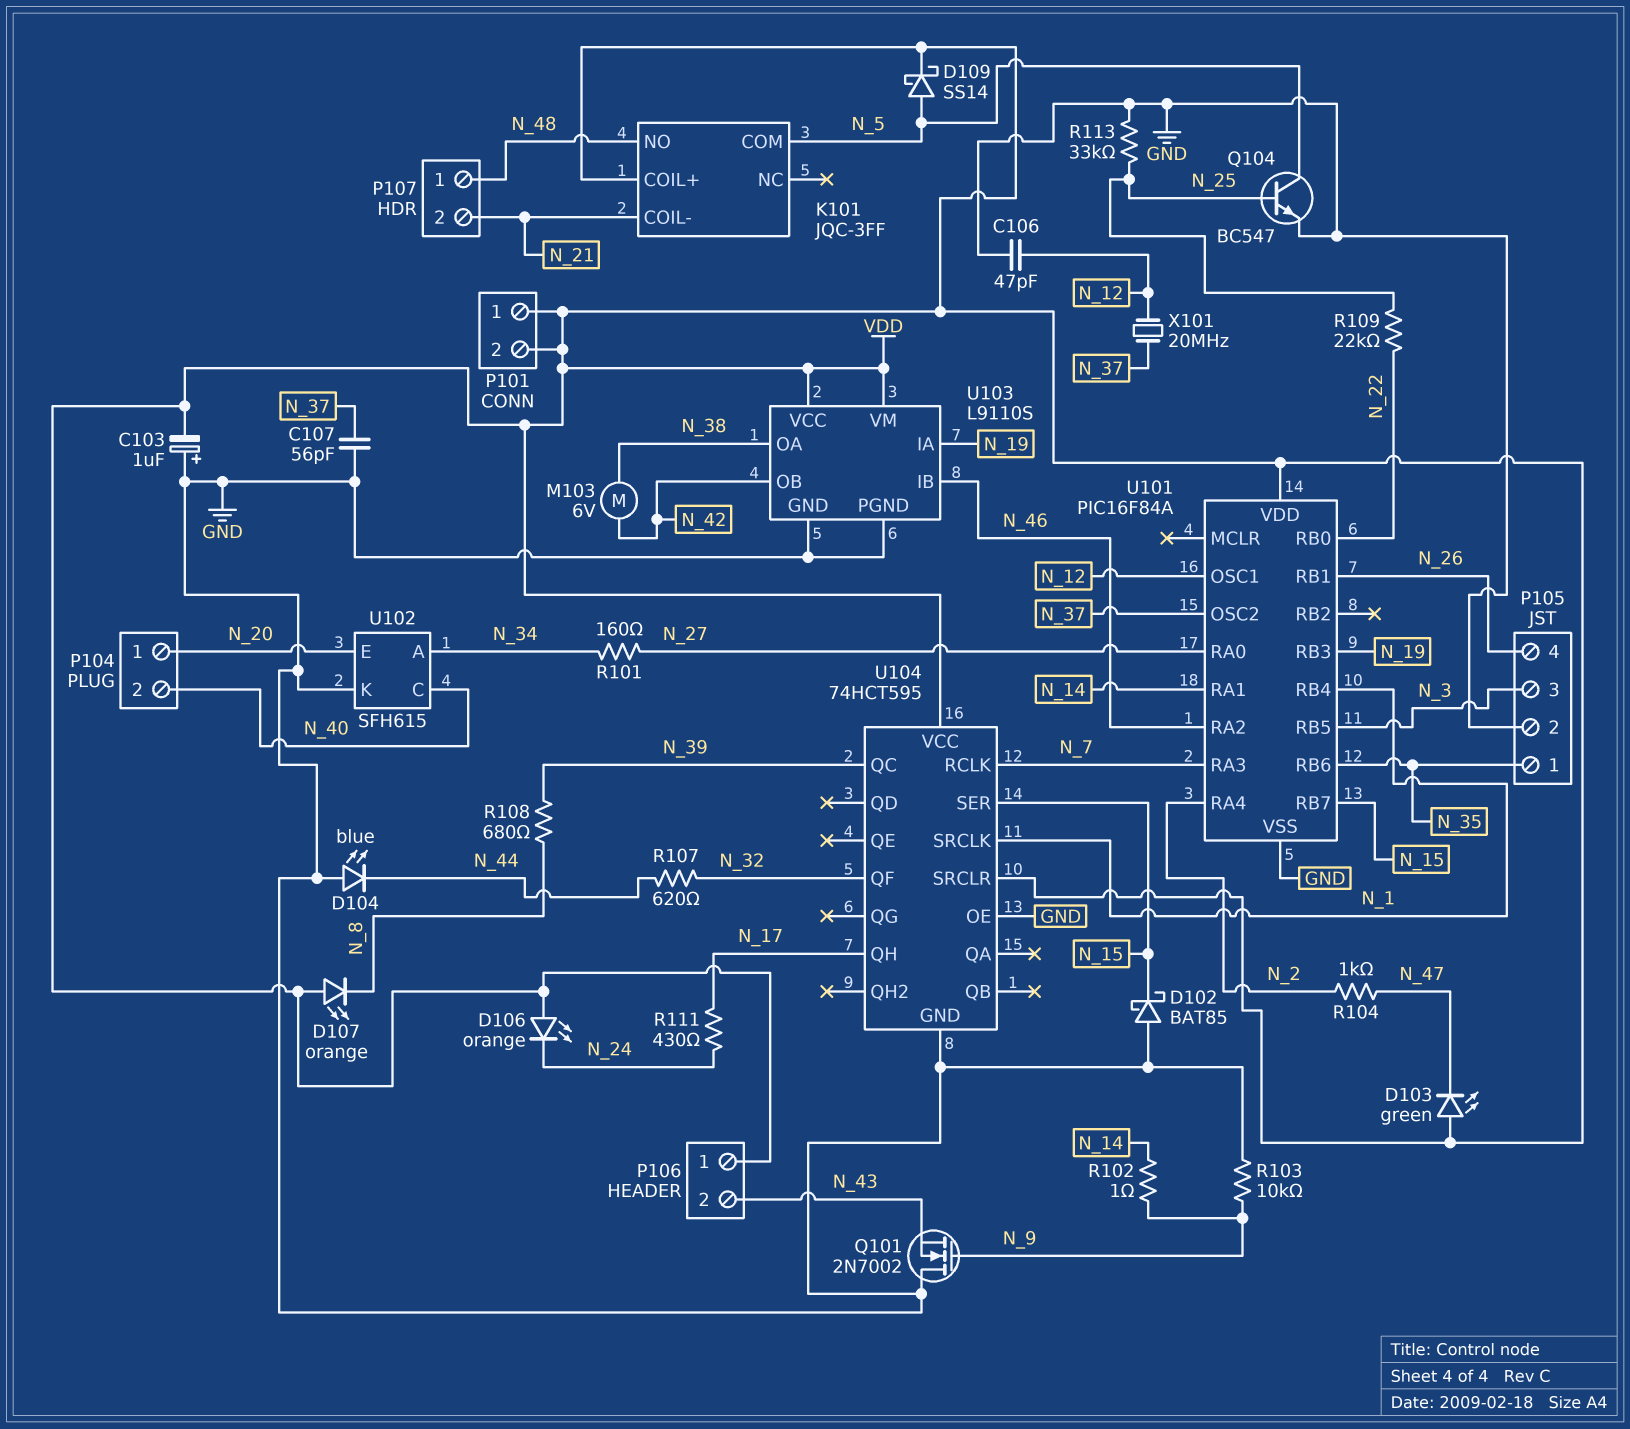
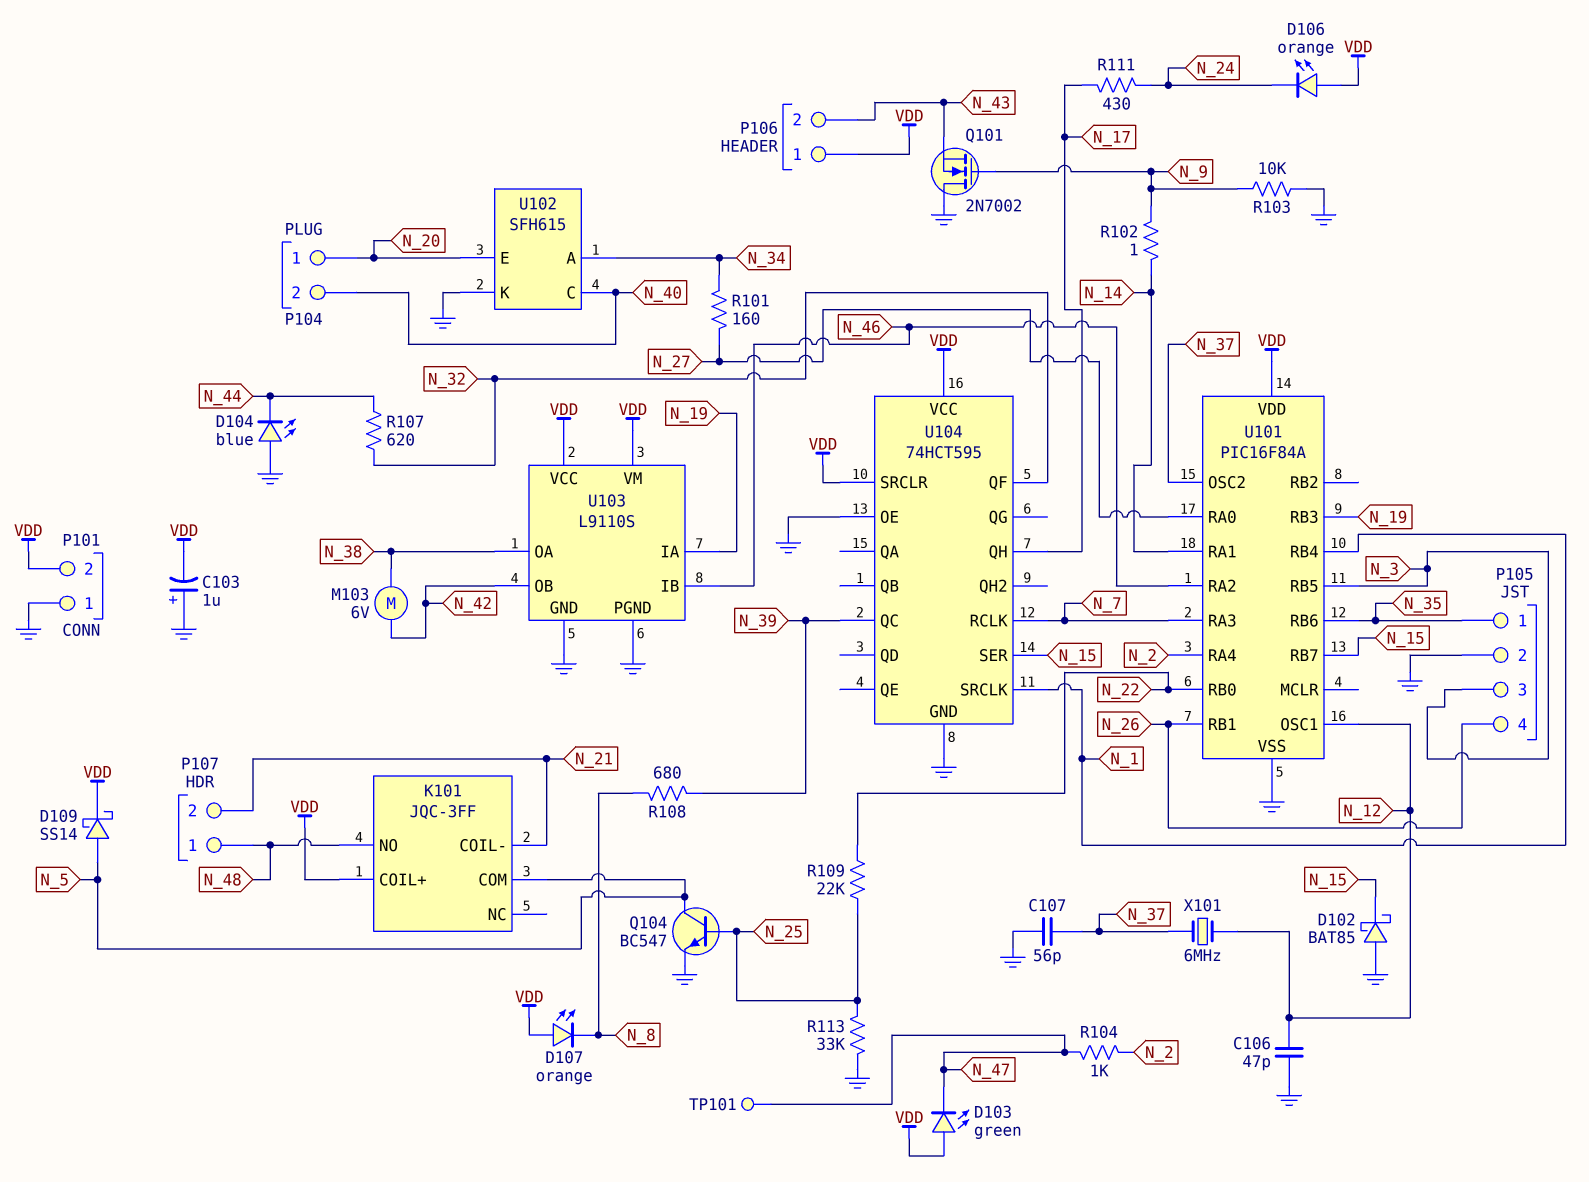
P101 pin 1: VDD -> GND
TP101: none -> test point (N_47)
X101: 20MHz (N_12, N_37) -> 6MHz (N_12, N_37)

